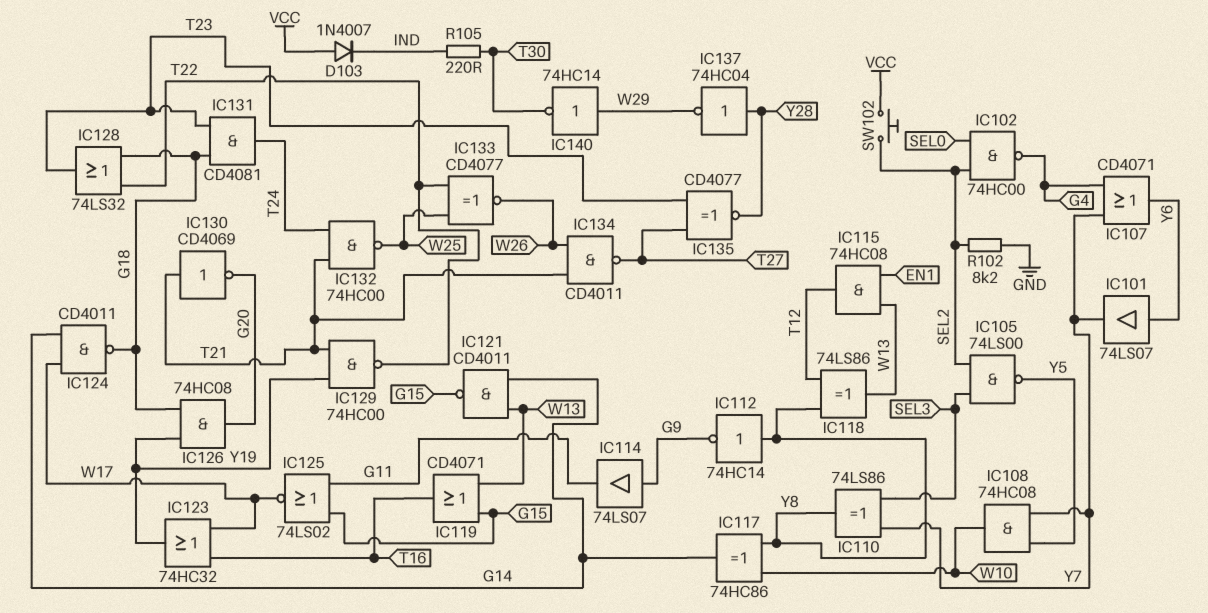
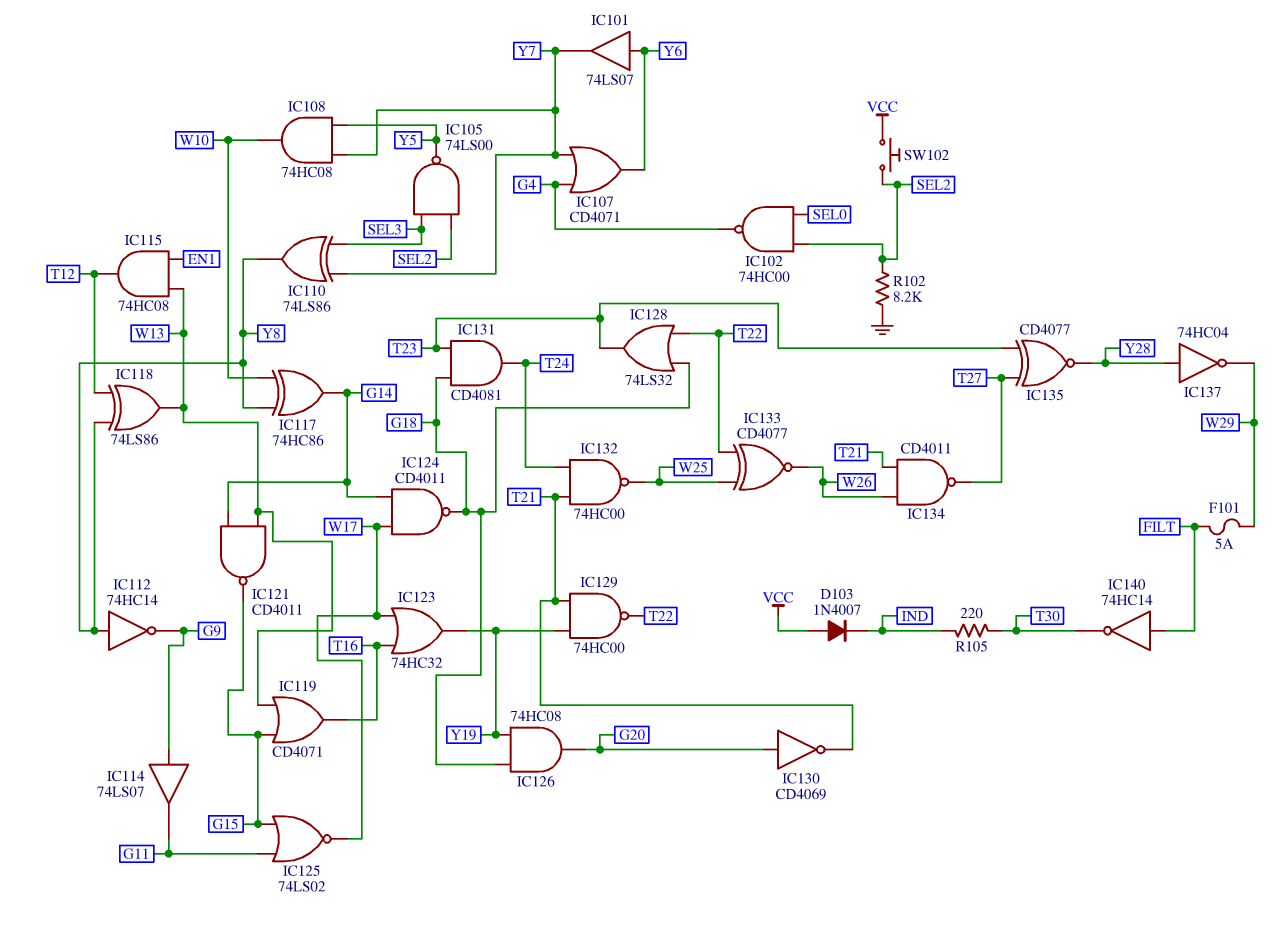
F101: none -> 5A (FILT, W29)
IC130: NOT CD4069 (in T21, out G20) -> NOT CD4069 (in G20, out T21)
IC140: NOT 74HC14 (in W29, out T30) -> NOT 74HC14 (in FILT, out T30)

